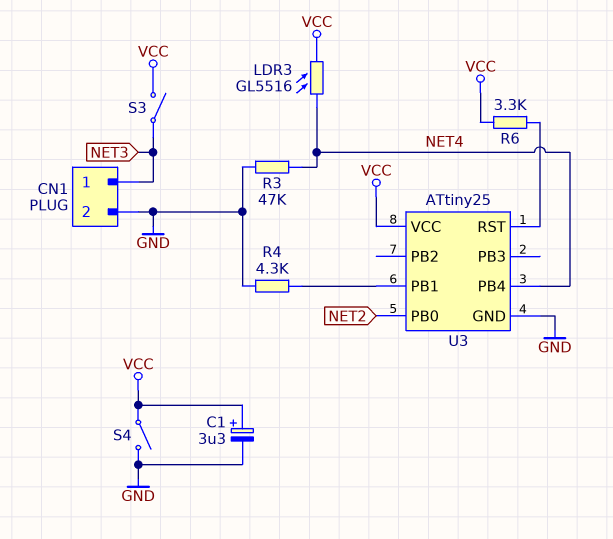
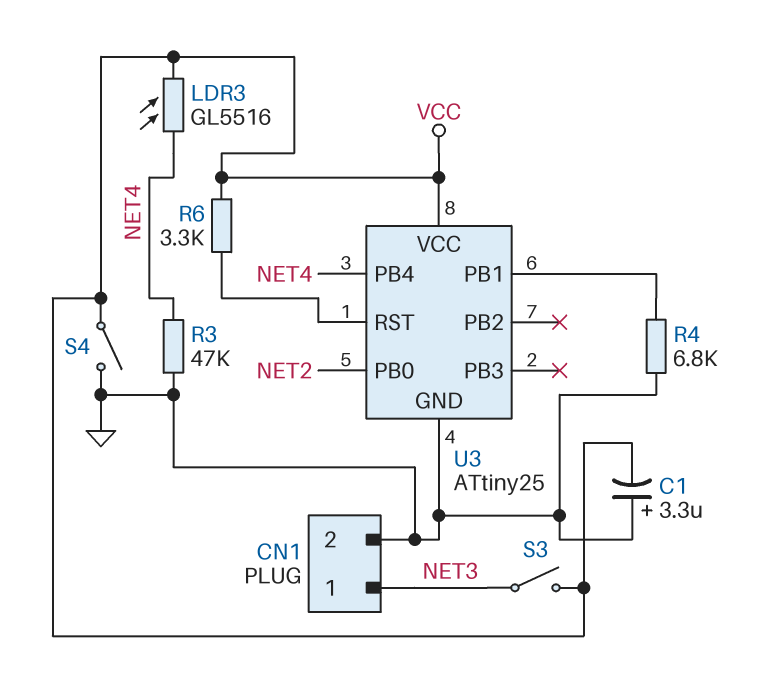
C1: 3.3uF (plus VCC, minus GND) -> 3.3uF (plus GND, minus VCC)
R4: 4.3k (GND, U3/PB1) -> 6.8k (GND, U3/PB1)

